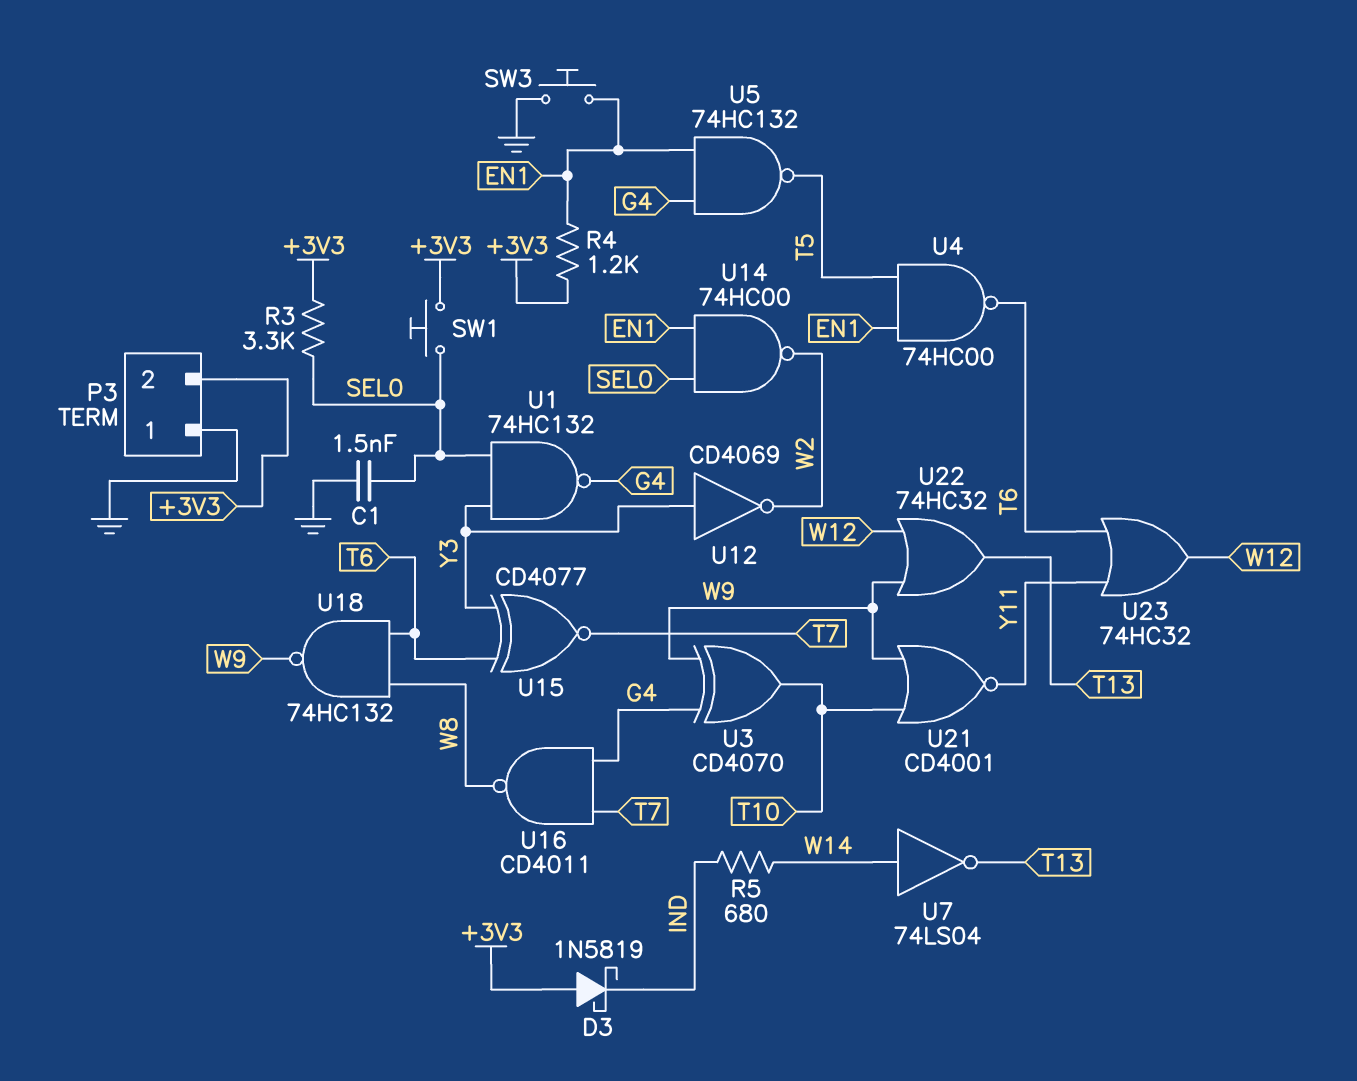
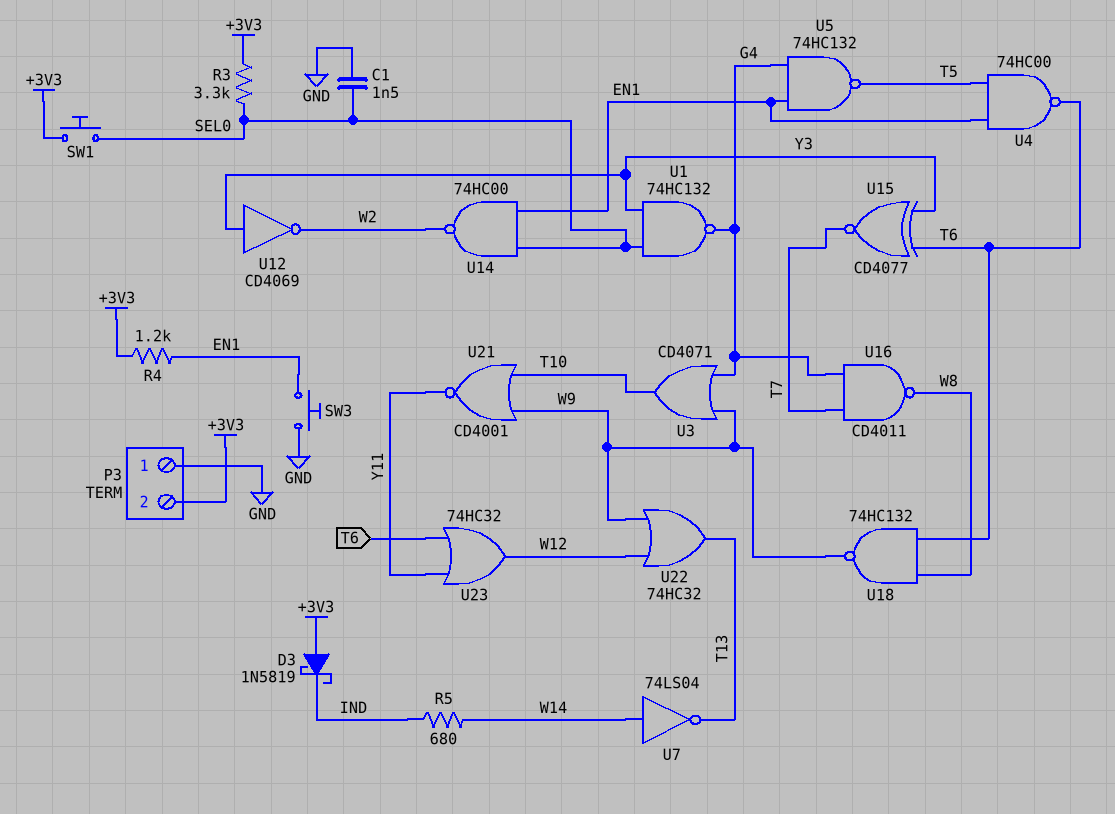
U3: XOR CD4070 (in G4, in W9, out T10) -> OR CD4071 (in G4, in W9, out T10)

